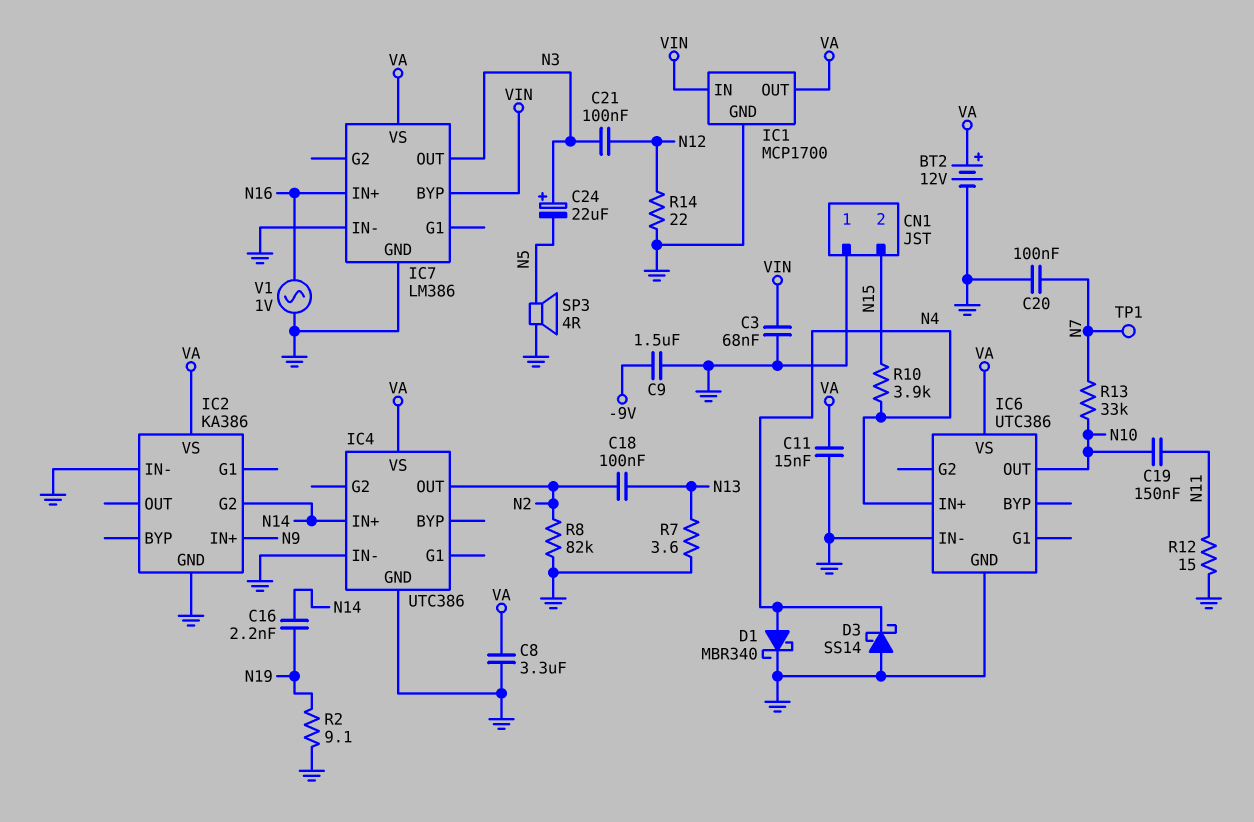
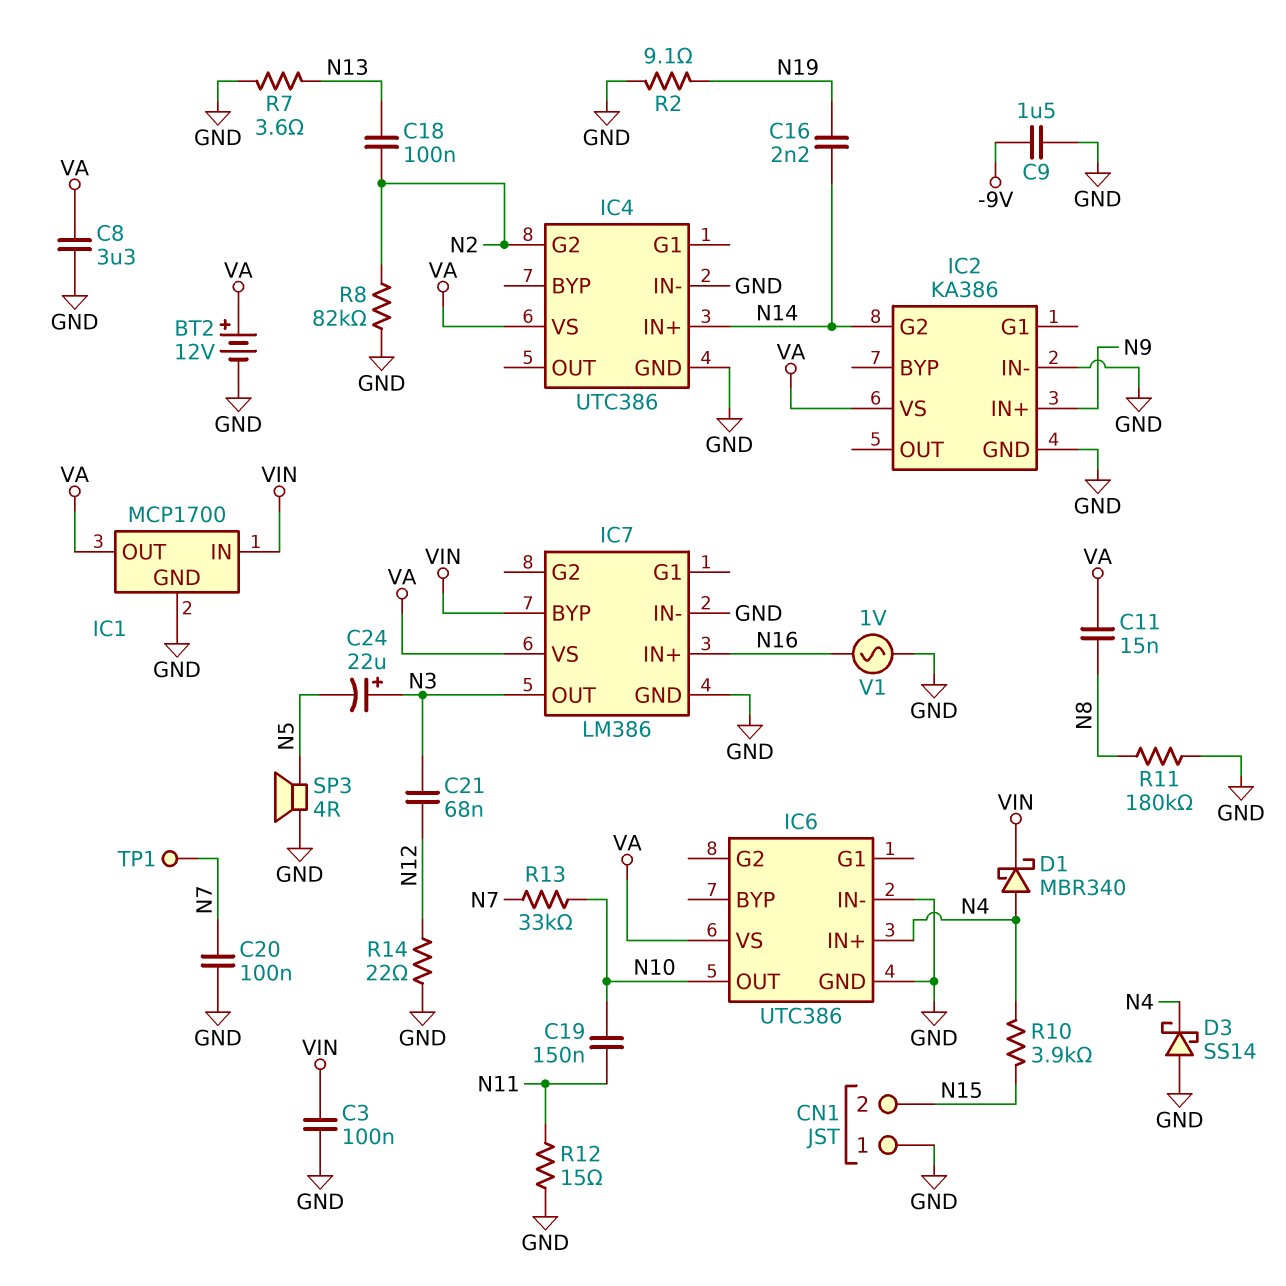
C3: 68nF (GND, VIN) -> 100nF (GND, VIN)
C11: 15nF (GND, VA) -> 15nF (N8, VA)
C21: 100nF (N3, N12) -> 68nF (N3, N12)
D1: schottky MBR340 (A N4, K GND) -> schottky MBR340 (A N4, K VIN)
IC4 pin G2: none -> N2
IC4 pin OUT: N2 -> none
R11: none -> 180k (GND, N8)

